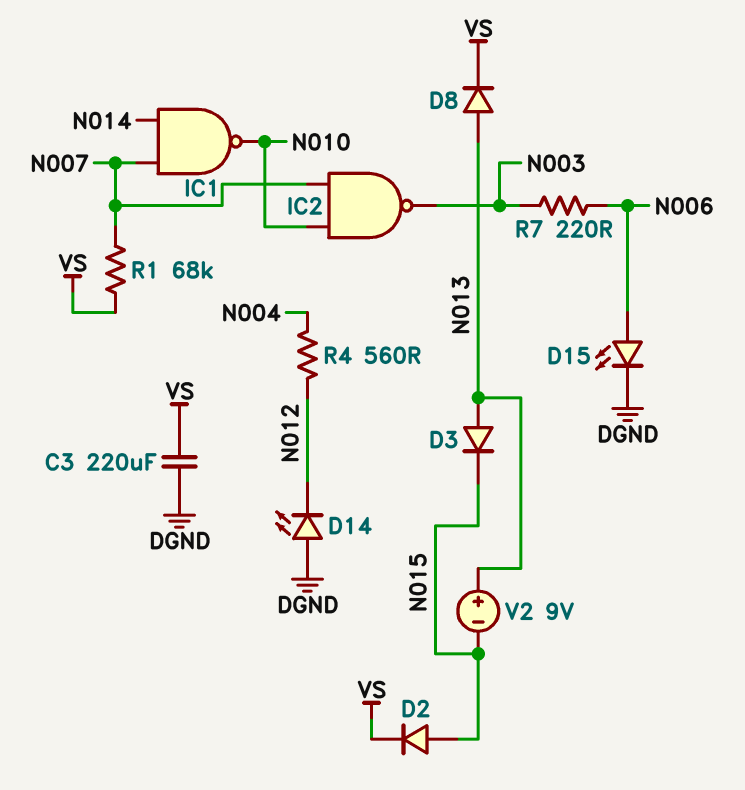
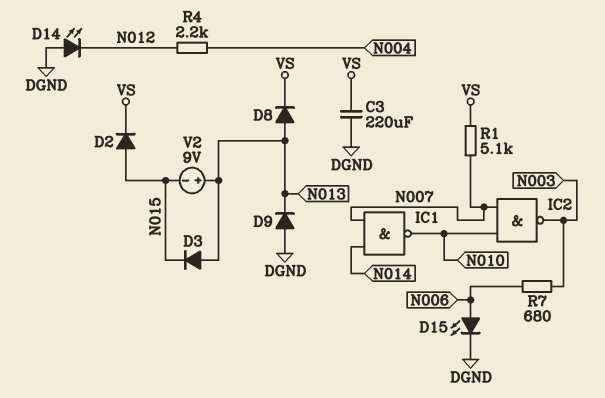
D9: none -> diode (A DGND, K N013)
R1: 68k (N007, VS) -> 5.1k (N007, VS)
R4: 560 (N004, N012) -> 2.2k (N004, N012)
R7: 220 (N003, N006) -> 680 (N003, N006)

